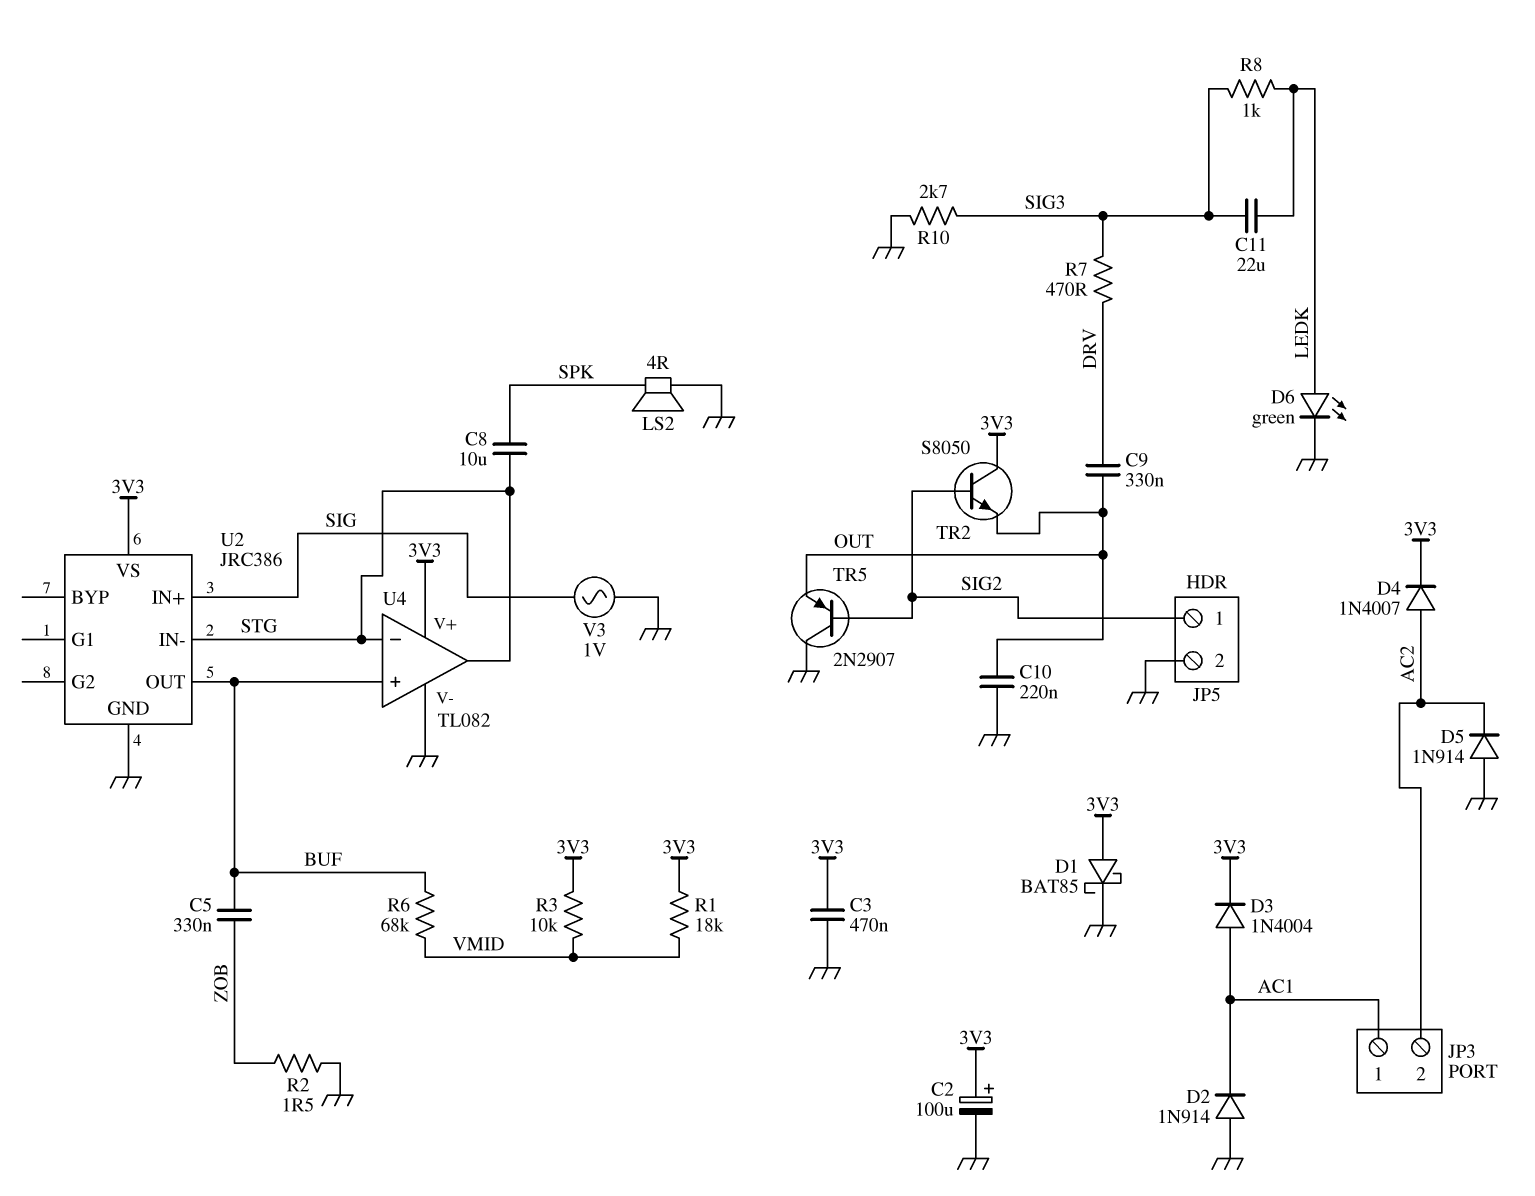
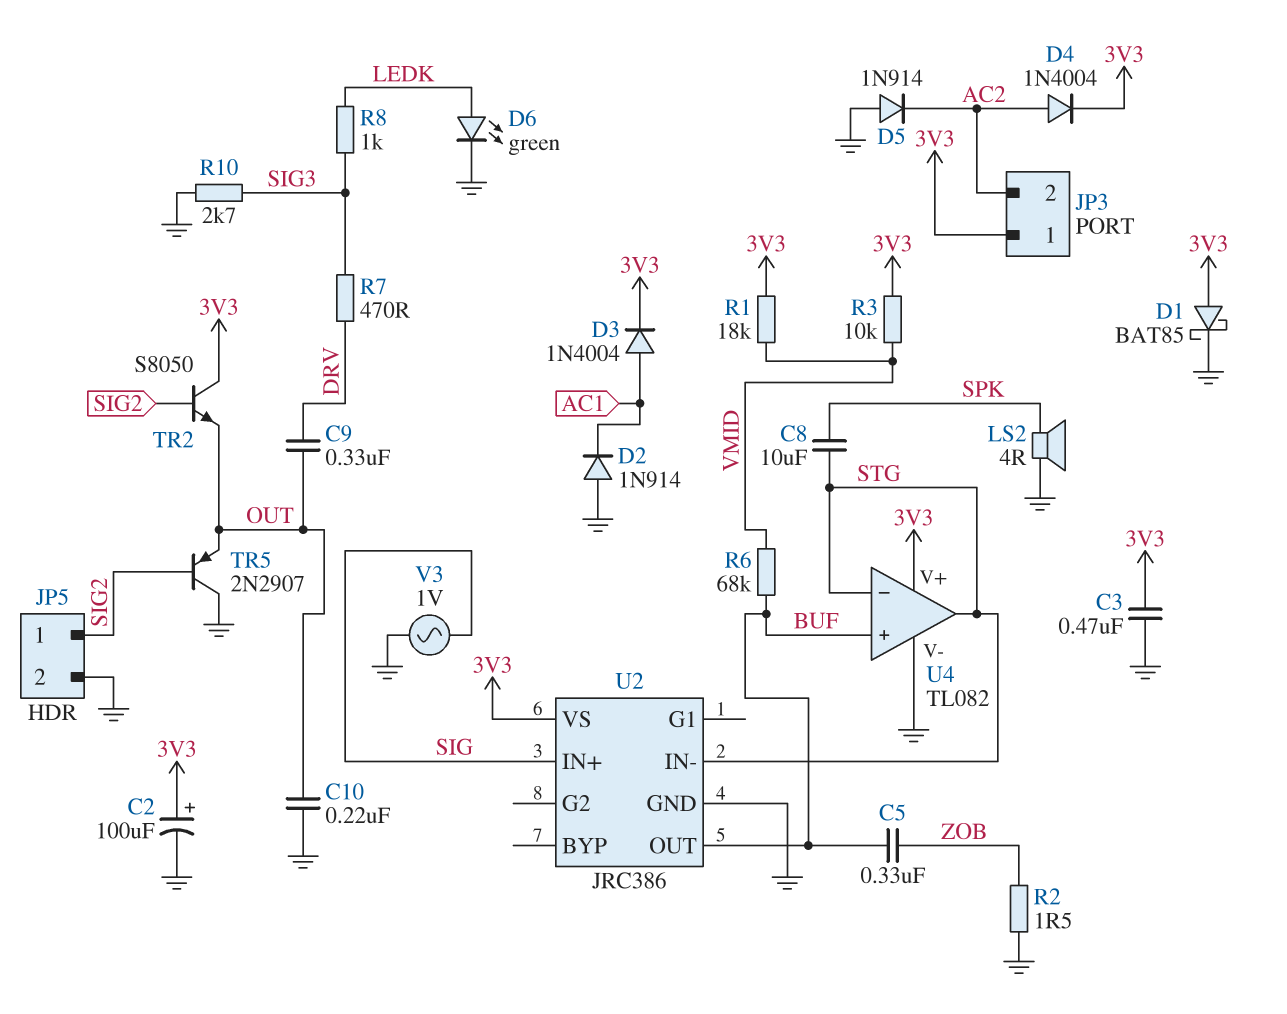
C11: 22uF (LEDK, SIG3) -> none
D4: diode 1N4007 (A AC2, K 3V3) -> diode 1N4004 (A AC2, K 3V3)
JP3 pin 1: AC1 -> 3V3

